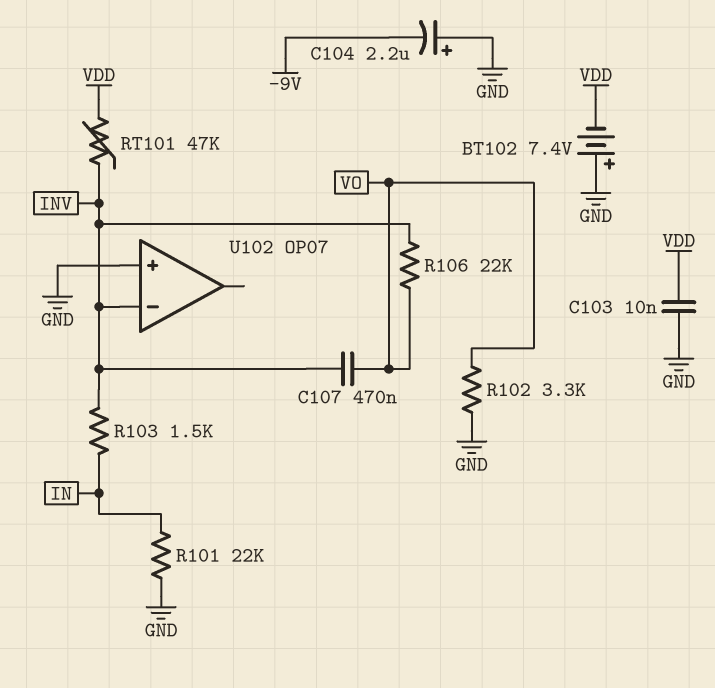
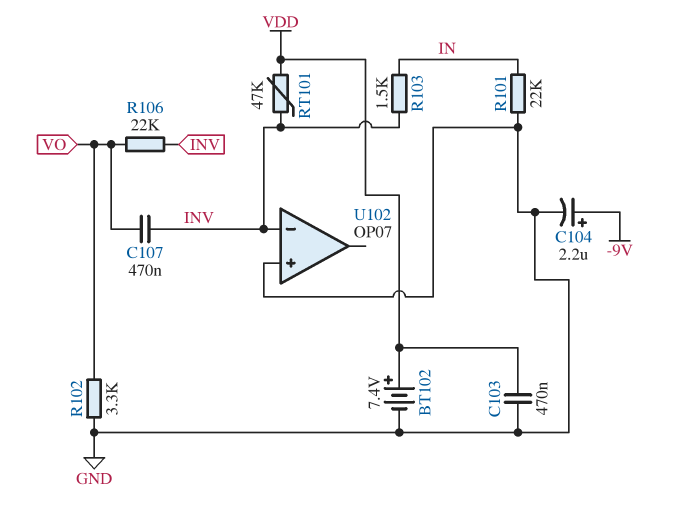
BT102: 7.4V (plus GND, minus VDD) -> 7.4V (plus VDD, minus GND)
C103: 10nF (GND, VDD) -> 470nF (GND, VDD)
C104: 2.2uF (plus GND, minus -9V) -> 2.2uF (plus -9V, minus GND)

